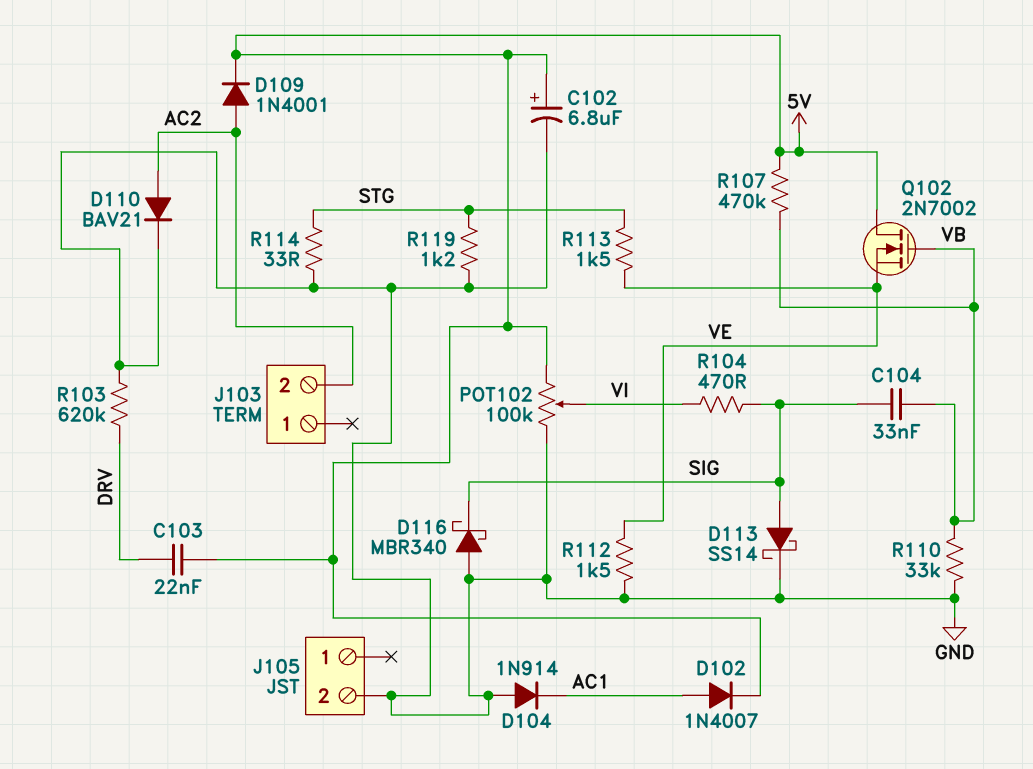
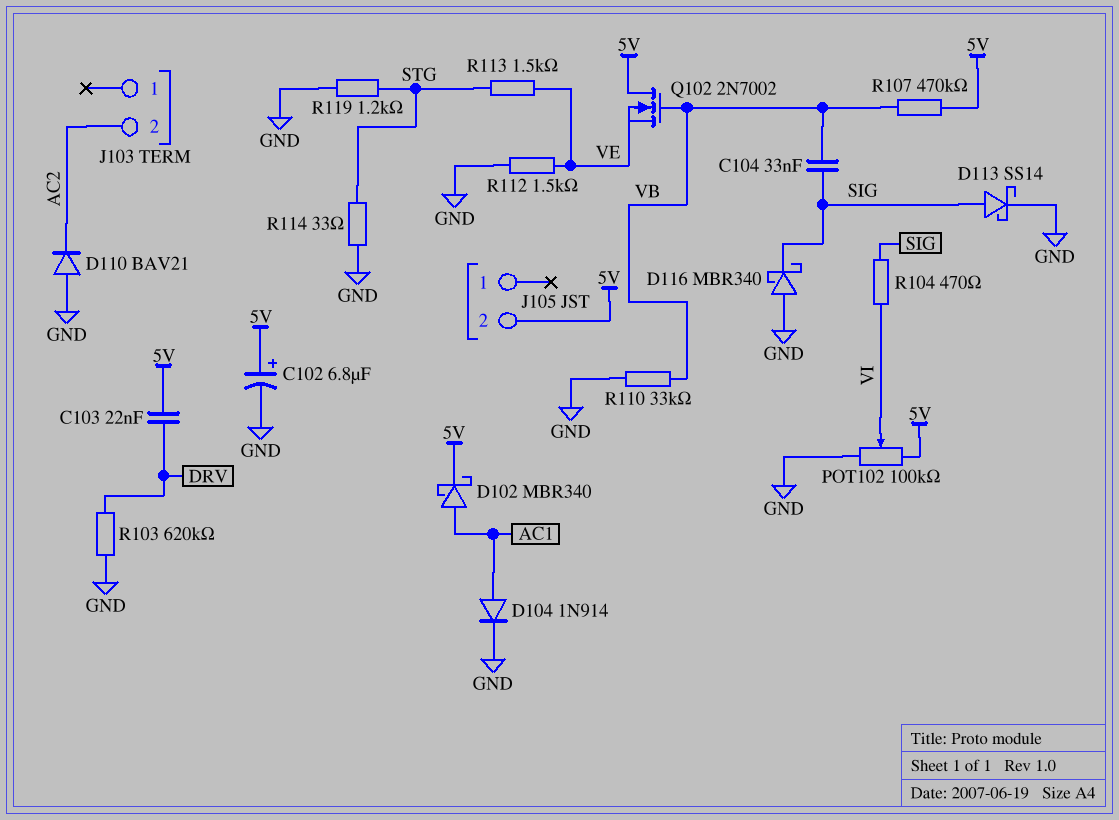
D102: diode 1N4007 (A AC1, K 5V) -> schottky MBR340 (A AC1, K 5V)
D104: diode 1N914 (A GND, K AC1) -> diode 1N914 (A AC1, K GND)
D109: diode 1N4001 (A AC2, K 5V) -> none
D110: diode BAV21 (A AC2, K GND) -> diode BAV21 (A GND, K AC2)
J105 pin 2: GND -> 5V

